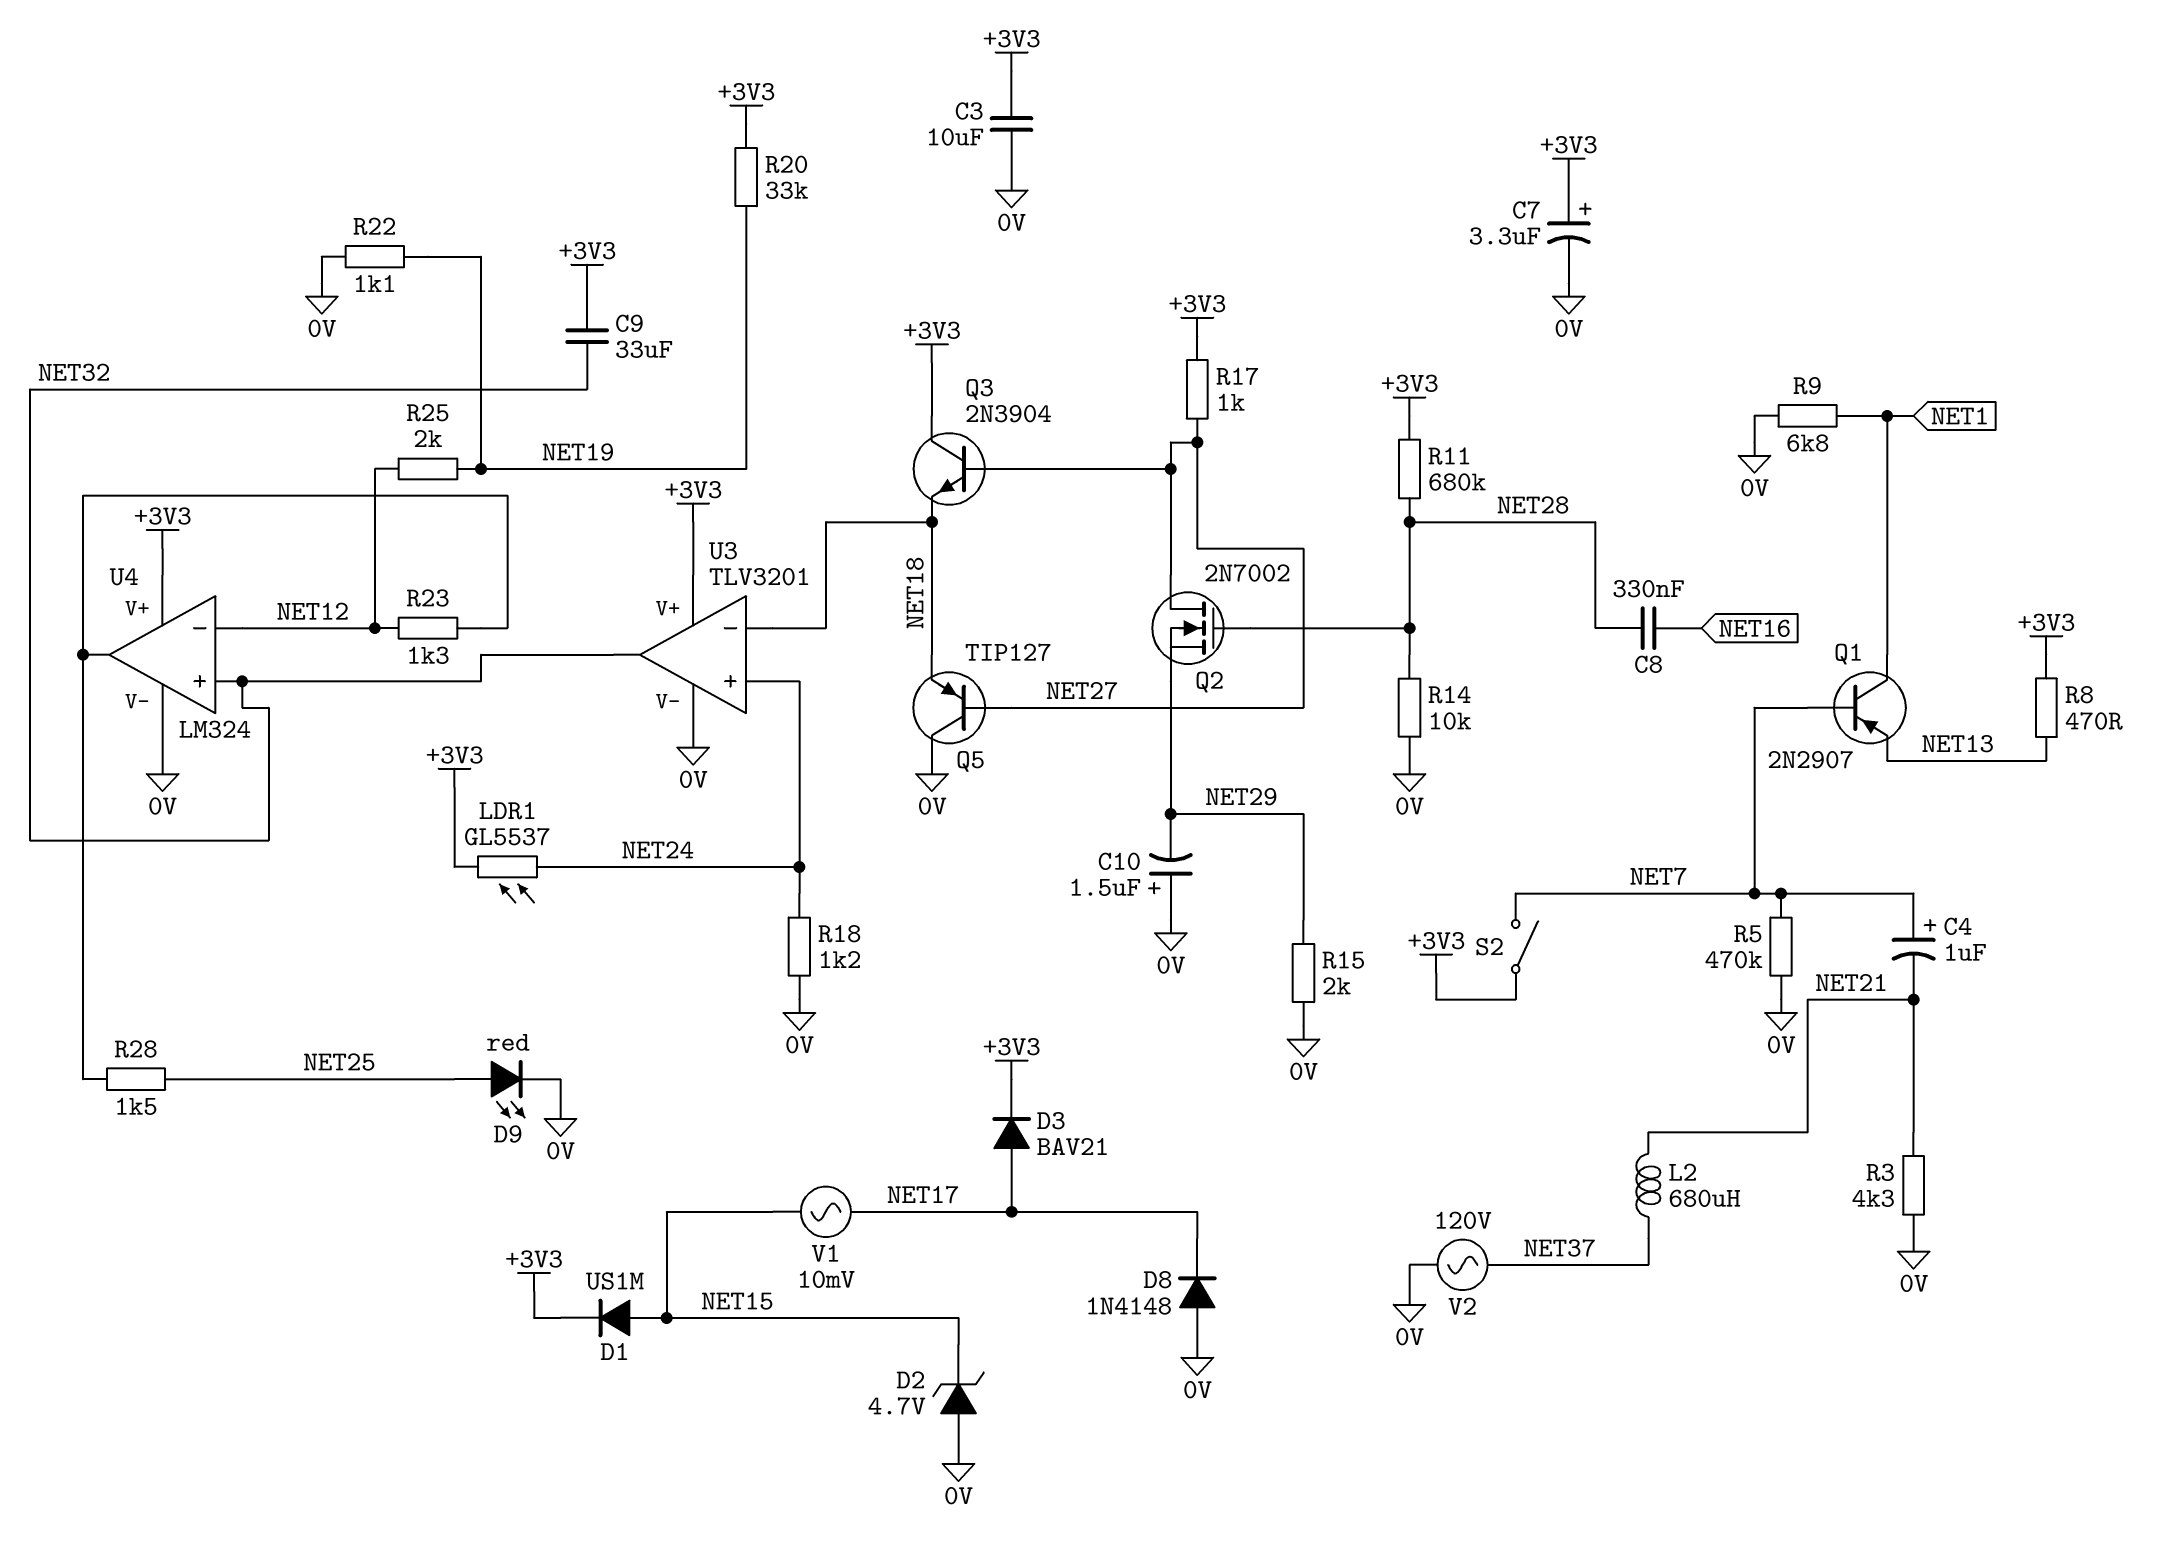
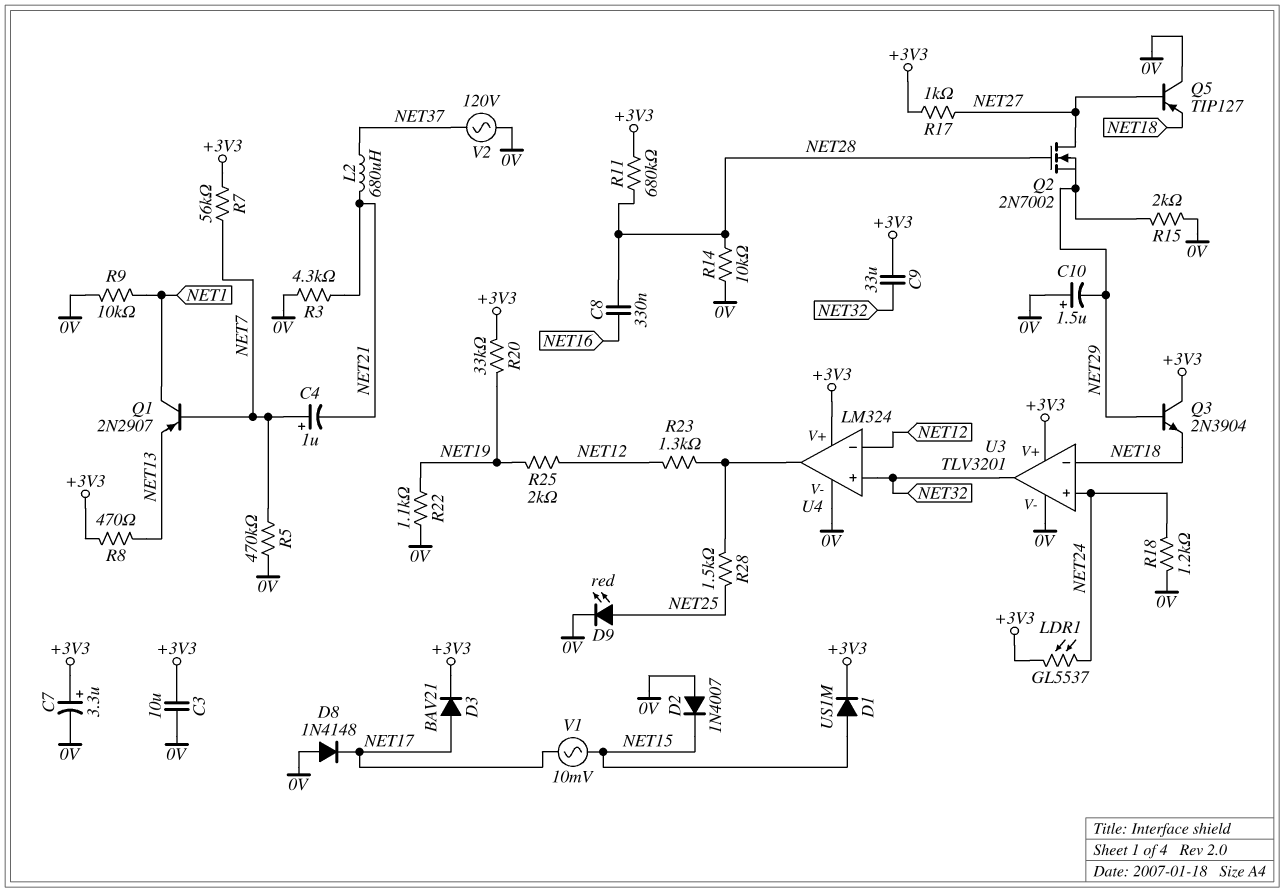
D2: zener 4.7V (A 0V, K NET15) -> diode 1N4007 (A 0V, K NET15)
Q3: NPN 2N3904 (B NET27, C +3V3, E NET18) -> NPN 2N3904 (B NET29, C +3V3, E NET18)
R7: none -> 56k (+3V3, NET7)
R9: 6.8k (0V, NET1) -> 10k (0V, NET1)
S2: switch (+3V3, NET7) -> none

